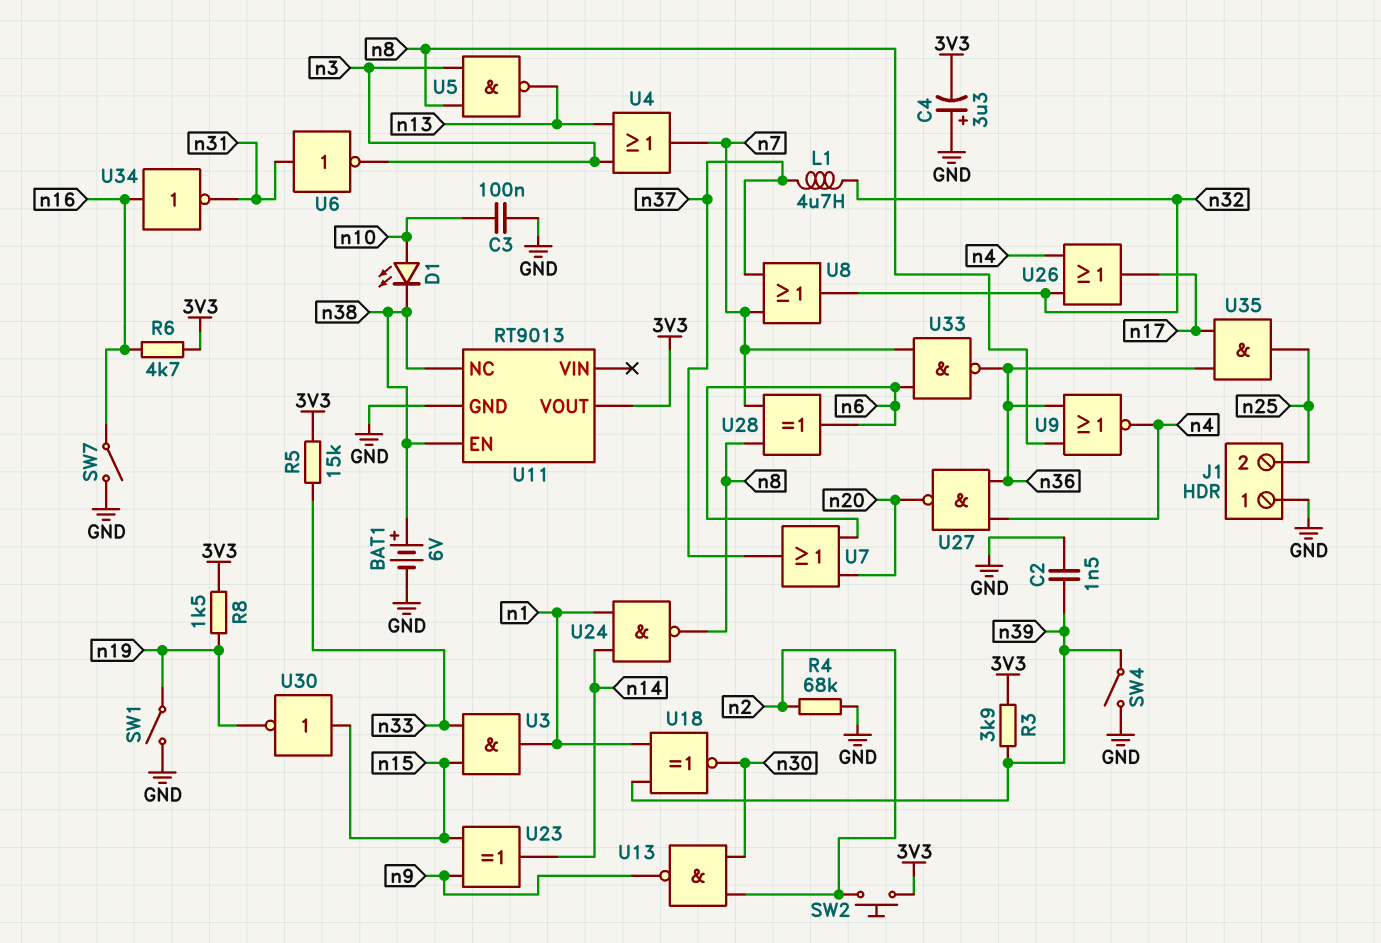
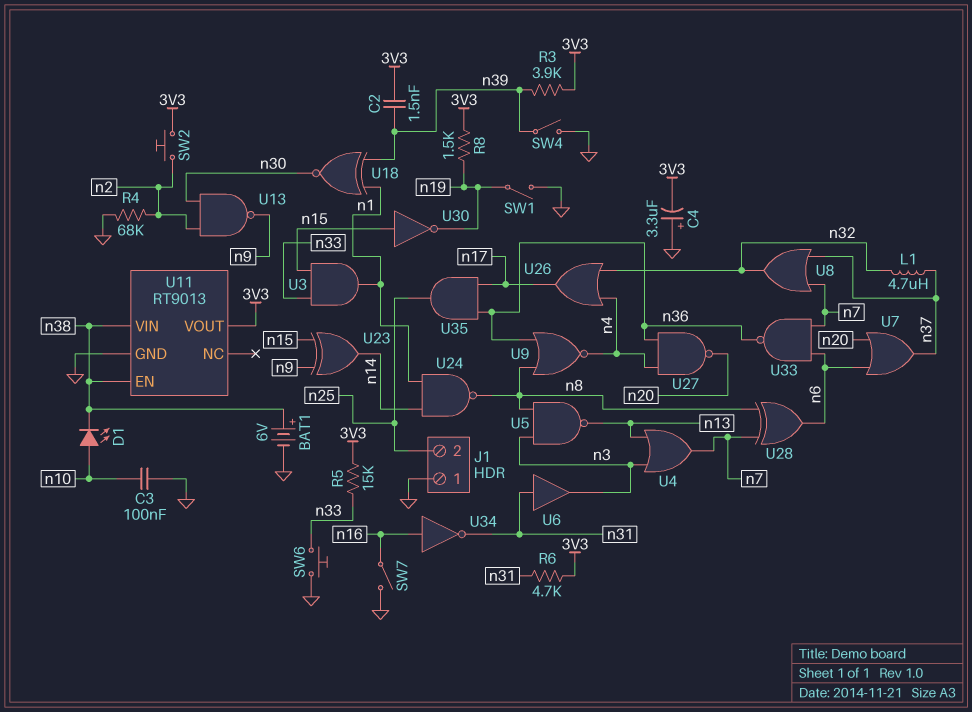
C2: 1.5nF (GND, n39) -> 1.5nF (3V3, n39)
R6: 4.7k (3V3, n16) -> 4.7k (3V3, n31)
SW6: none -> button (GND, n33)
U6: NOT (in n31, out n3) -> buffer (in n31, out n3)
U11 pin NC: n38 -> none
U11 pin VIN: none -> n38

